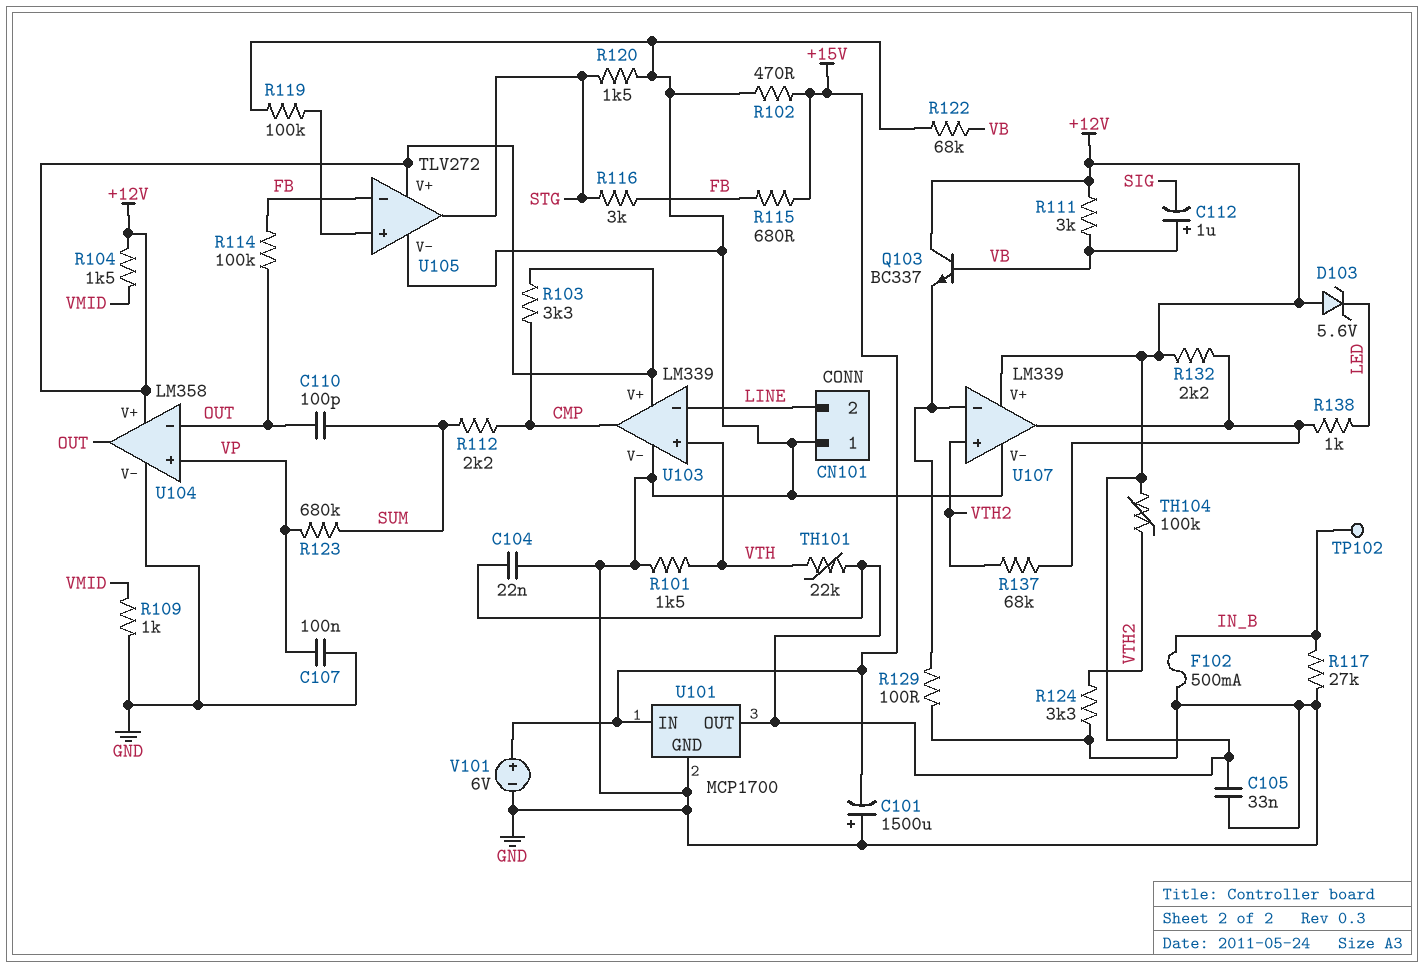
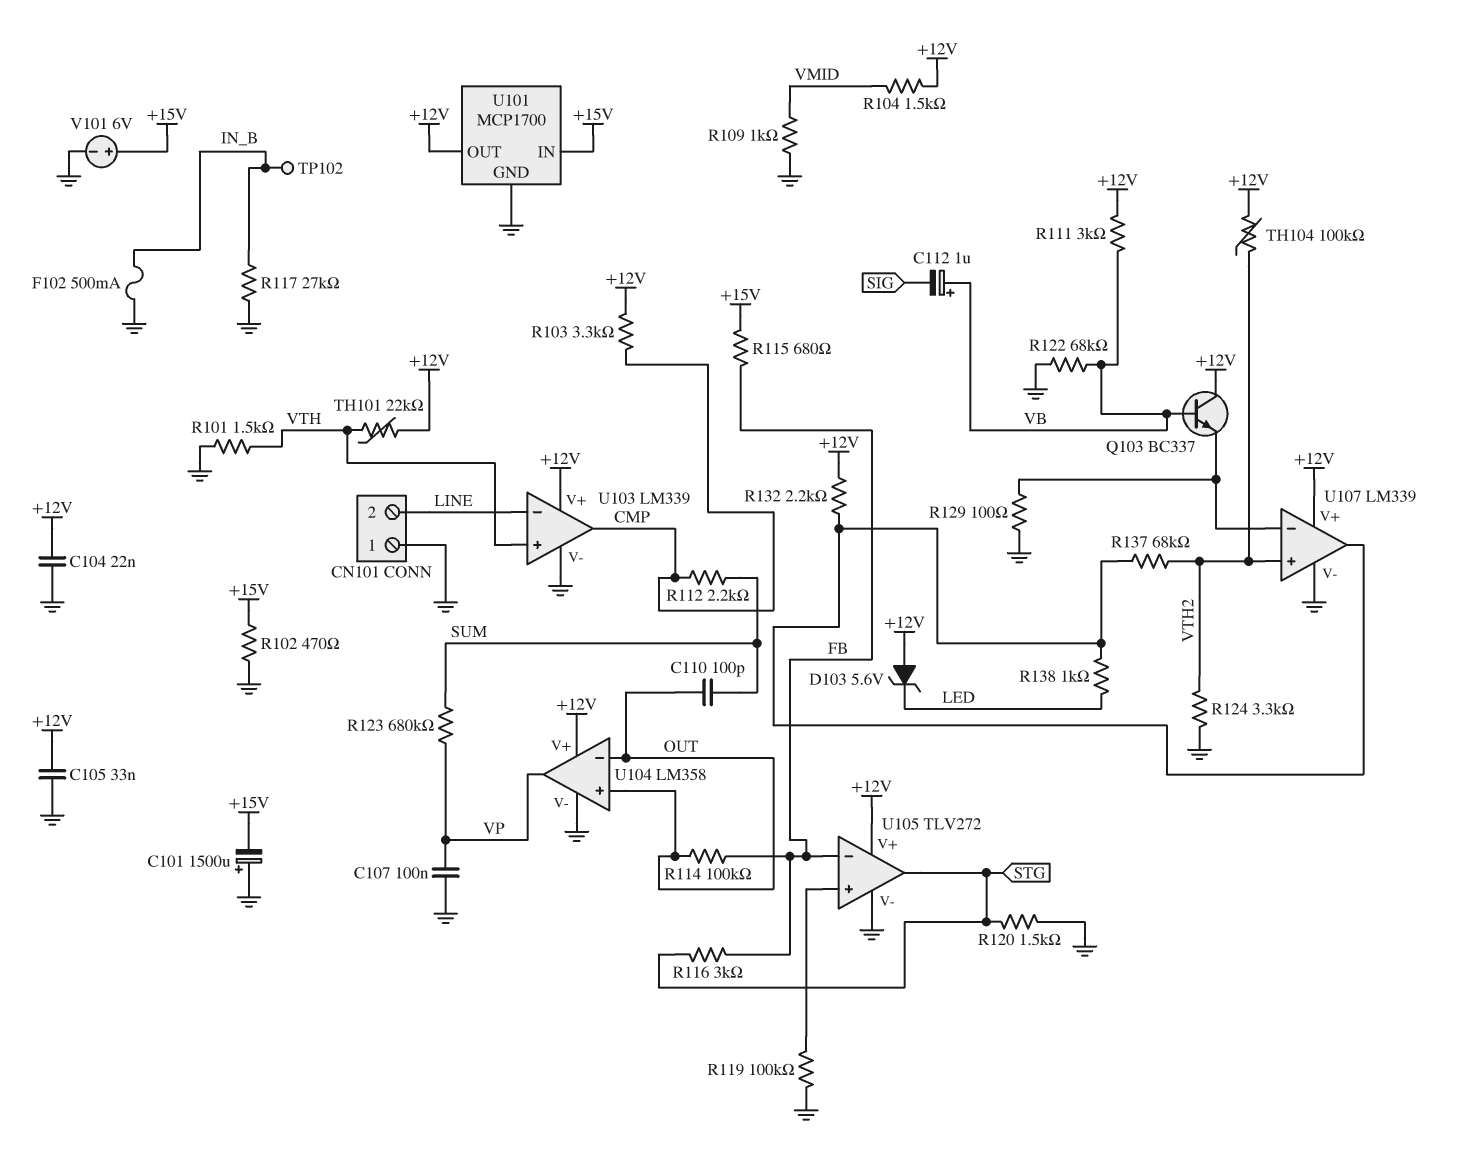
U104 pin in+: VP -> OUT
U104 pin out: OUT -> VP

